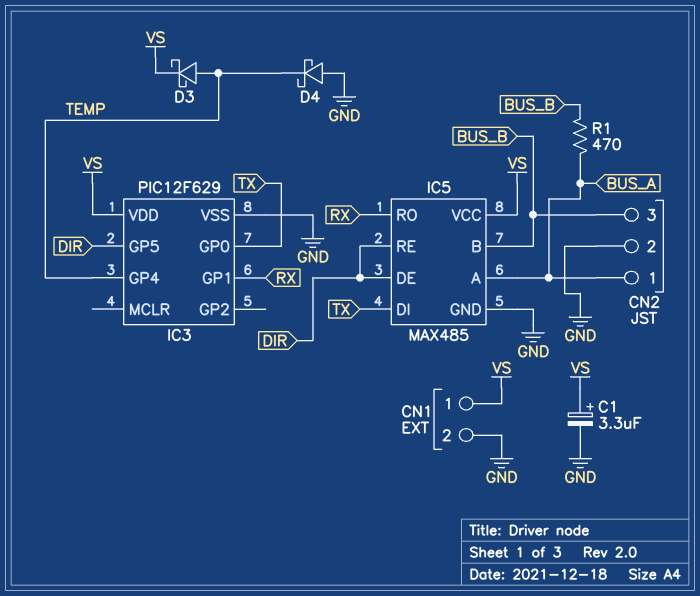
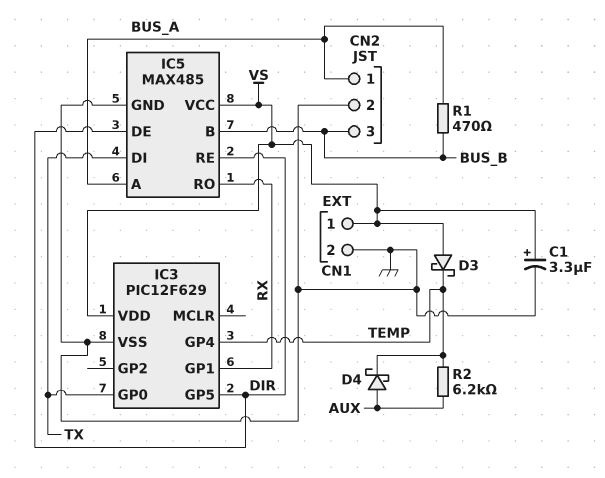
D3: schottky (A TEMP, K VS) -> schottky (A VS, K TEMP)
D4: schottky (A GND, K TEMP) -> schottky (A AUX, K TEMP)
R2: none -> 6.2k (AUX, TEMP)

